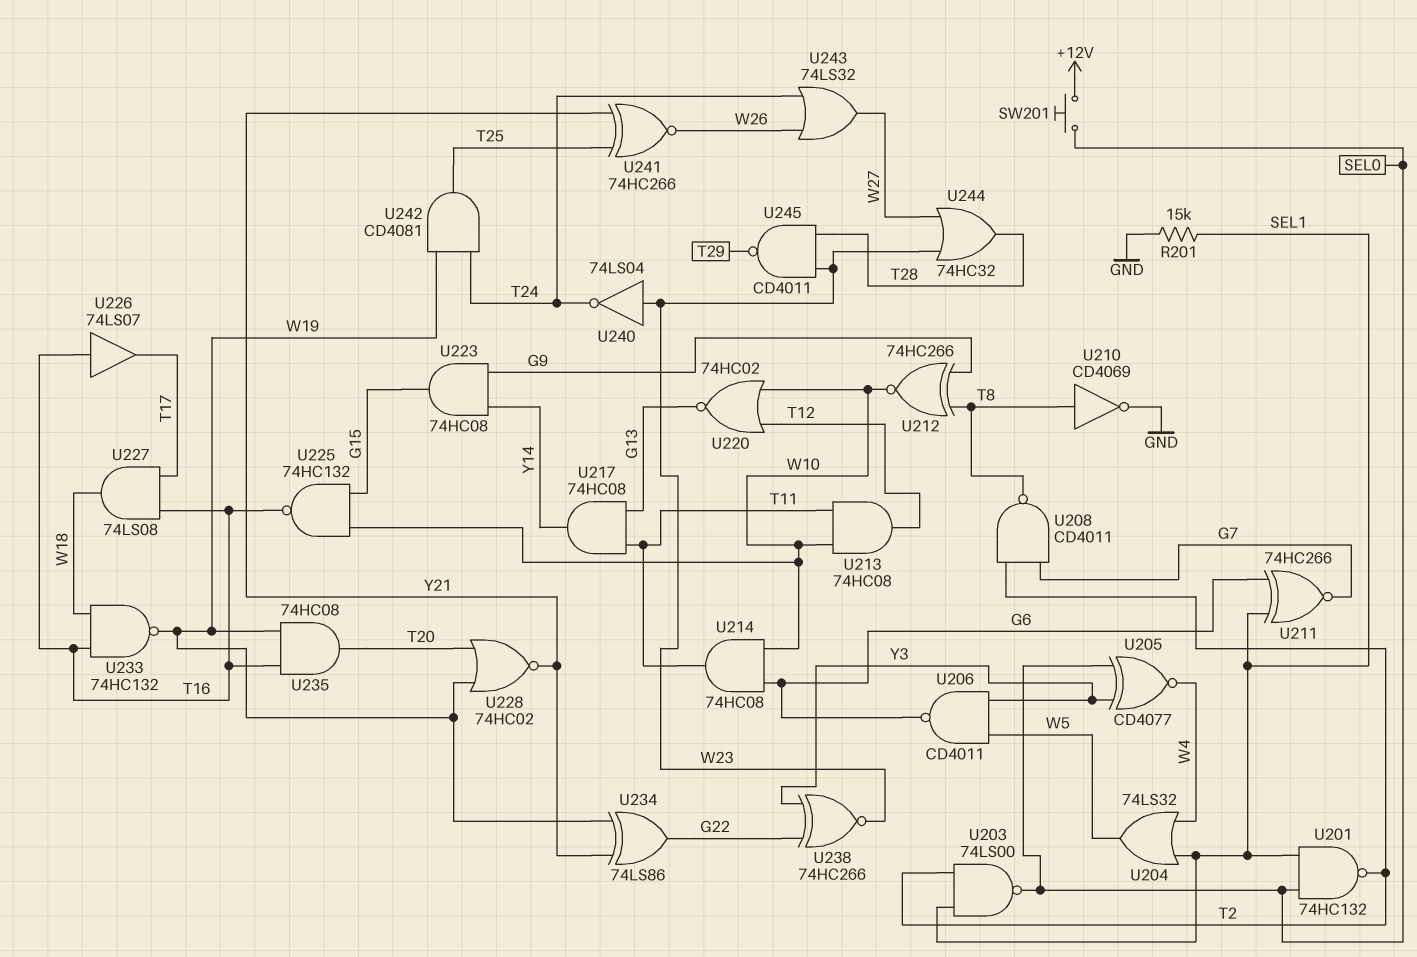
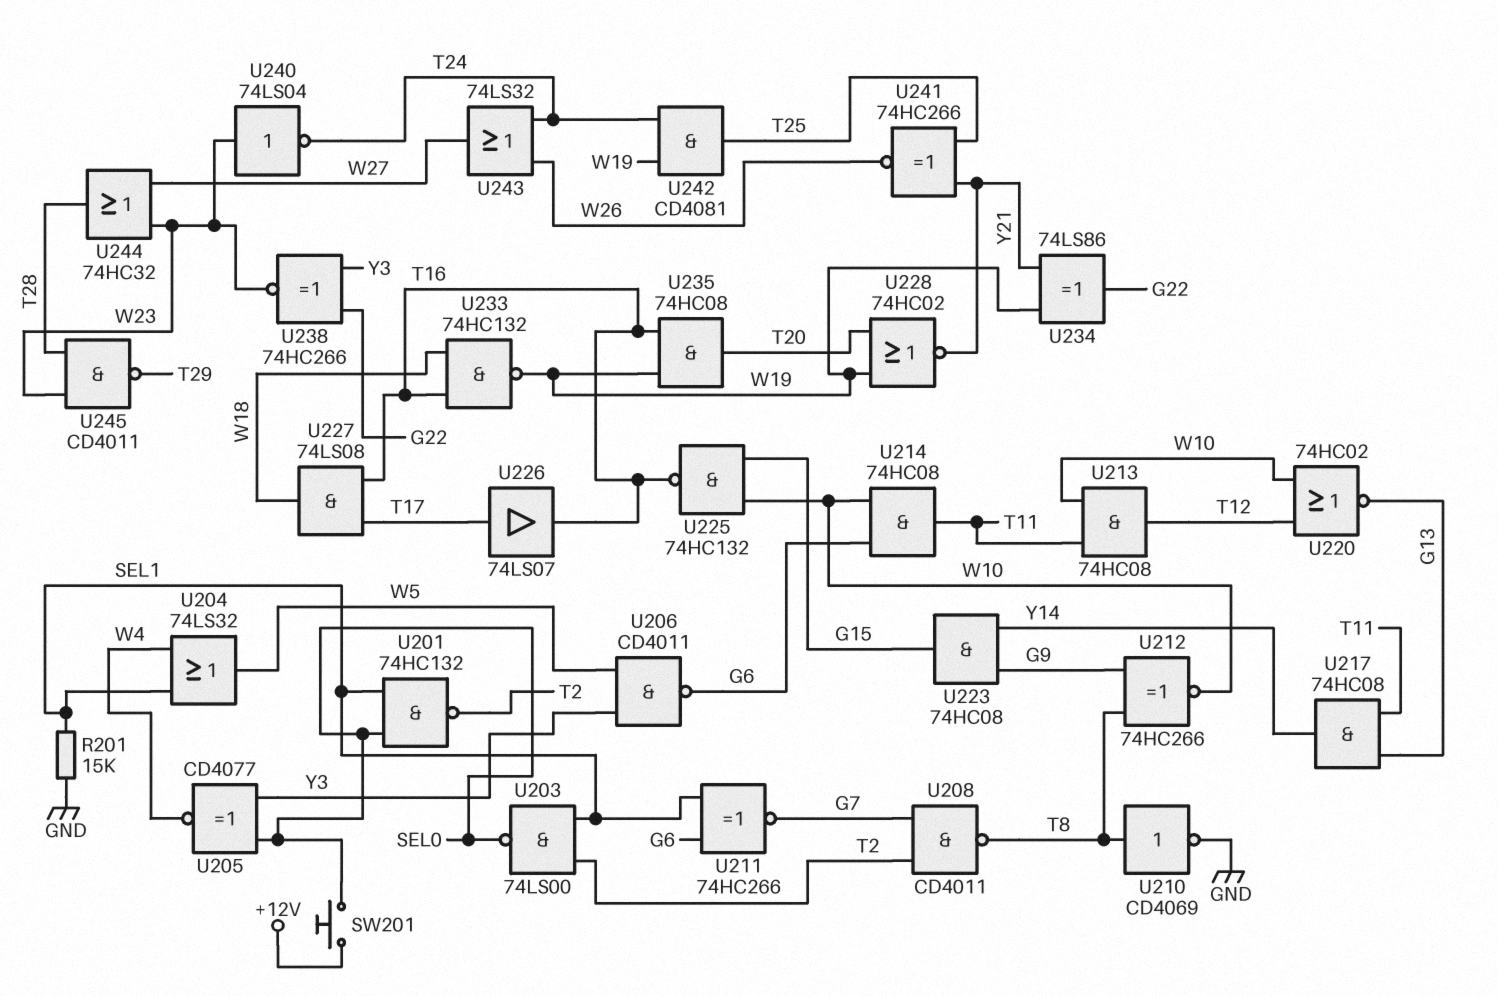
U226: buffer 74LS07 (in T16, out T17) -> buffer 74LS07 (in T17, out T16)

